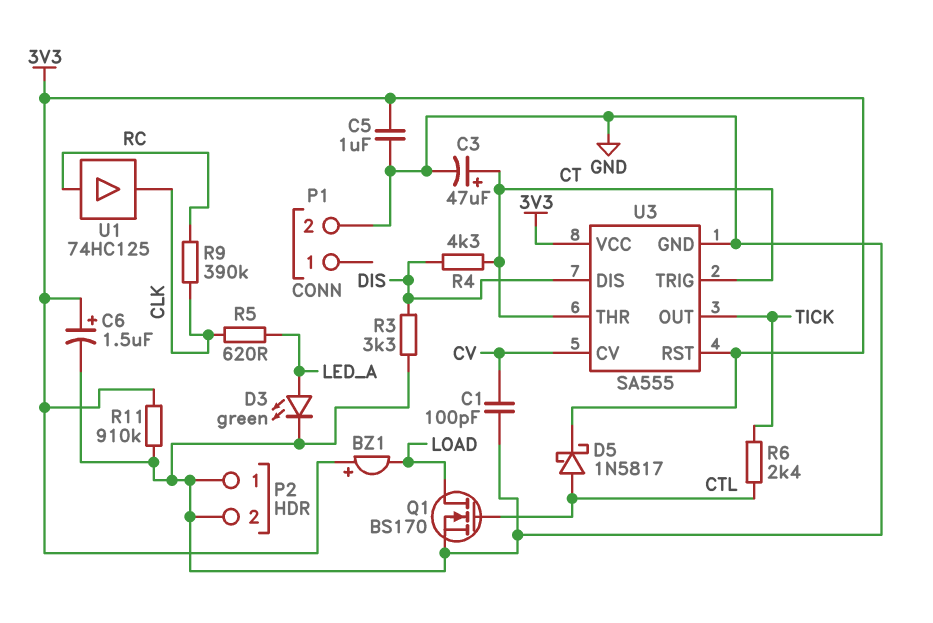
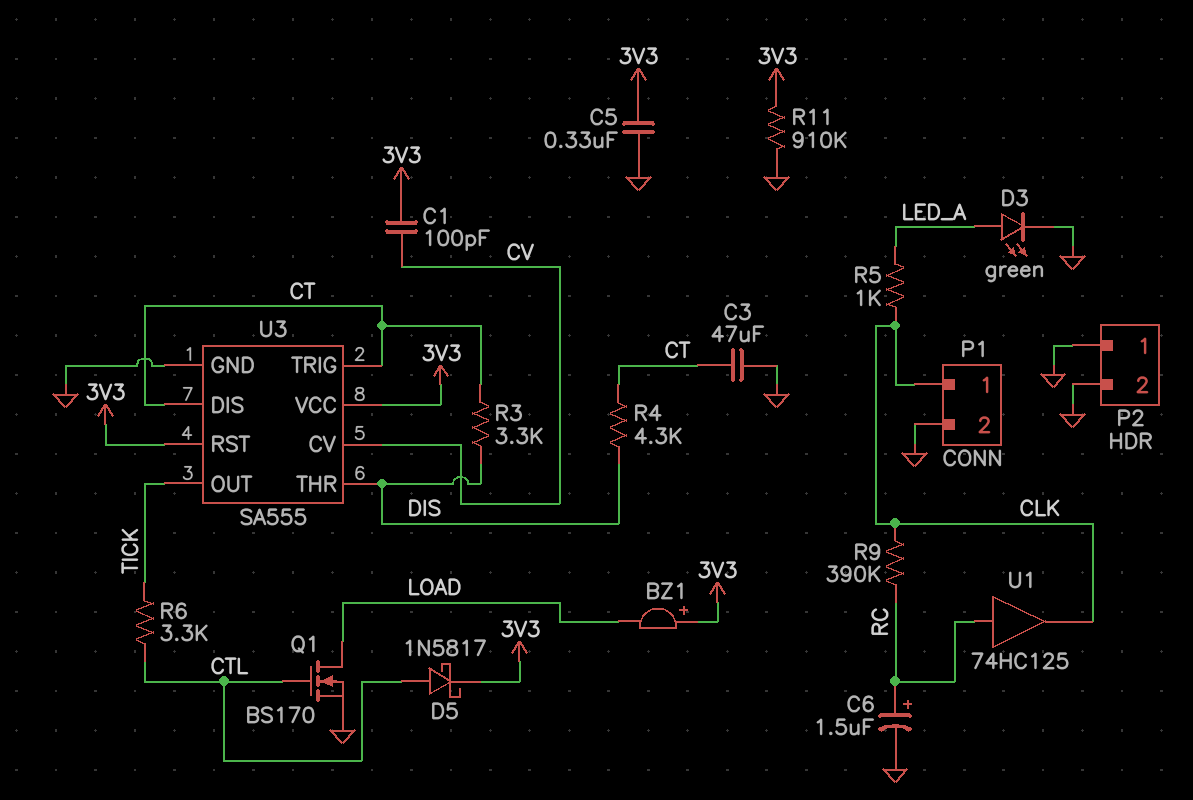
C1: 100pF (CV, GND) -> 100pF (3V3, CV)
C3: 47uF (plus CT, minus GND) -> 47uF (CT, GND)
C5: 1uF (3V3, GND) -> 330nF (3V3, GND)
C6: 1.5uF (plus 3V3, minus GND) -> 1.5uF (plus RC, minus GND)
P1 pin 1: none -> CLK
R3: 3.3k (DIS, GND) -> 3.3k (CT, DIS)
R5: 620 (CLK, LED_A) -> 1k (CLK, LED_A)
R6: 2.4k (CTL, TICK) -> 3.3k (CTL, TICK)
U3 pin DIS: DIS -> CT
U3 pin THR: CT -> DIS

